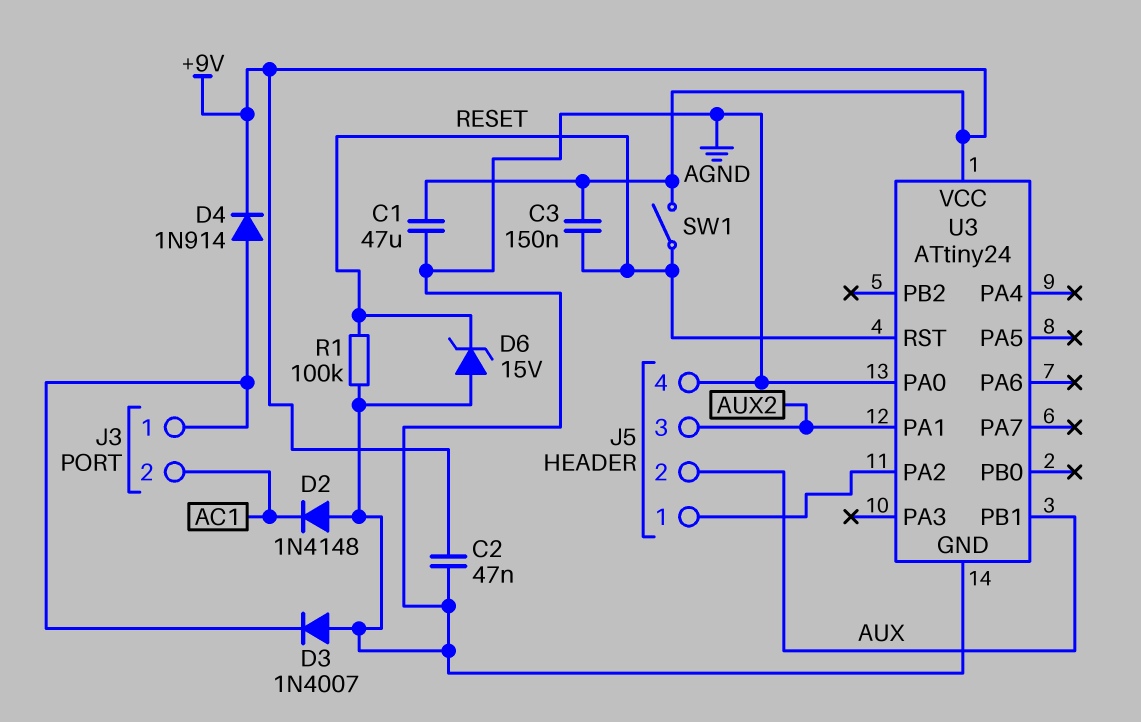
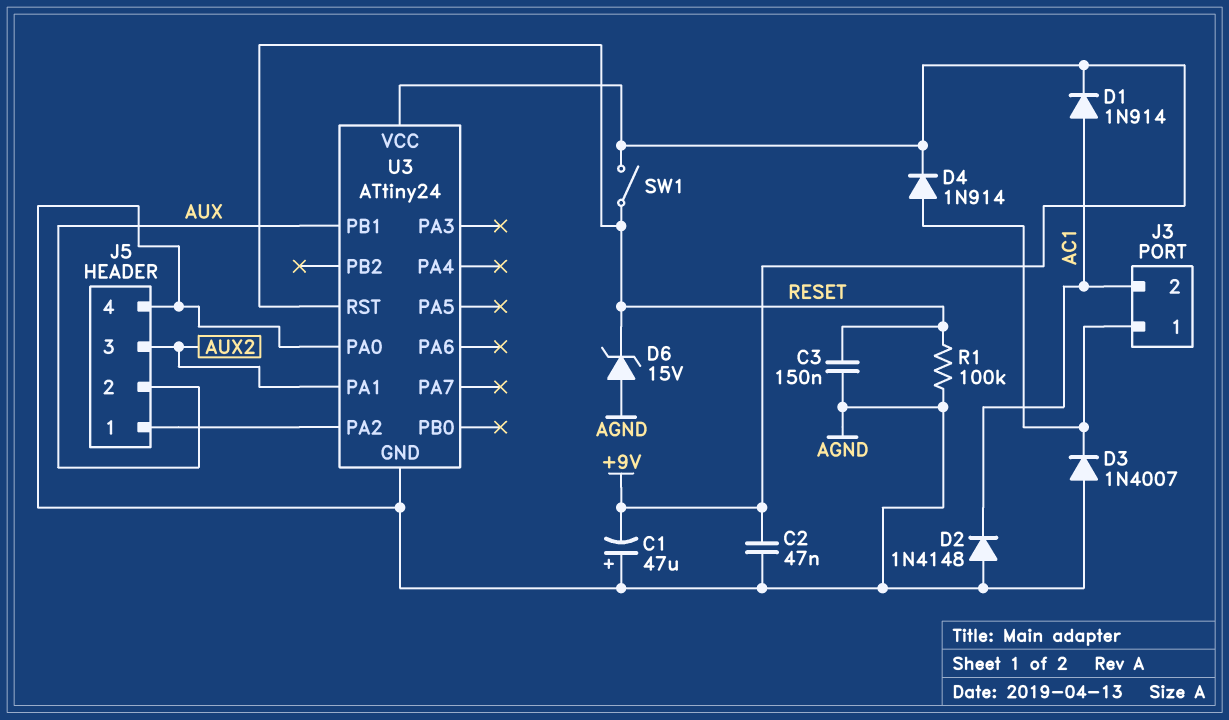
C1: 47uF (+9V, AGND) -> 47uF (plus AGND, minus +9V)
C3: 150nF (+9V, RESET) -> 150nF (AGND, RESET)
D1: none -> diode 1N914 (A AC1, K +9V)

